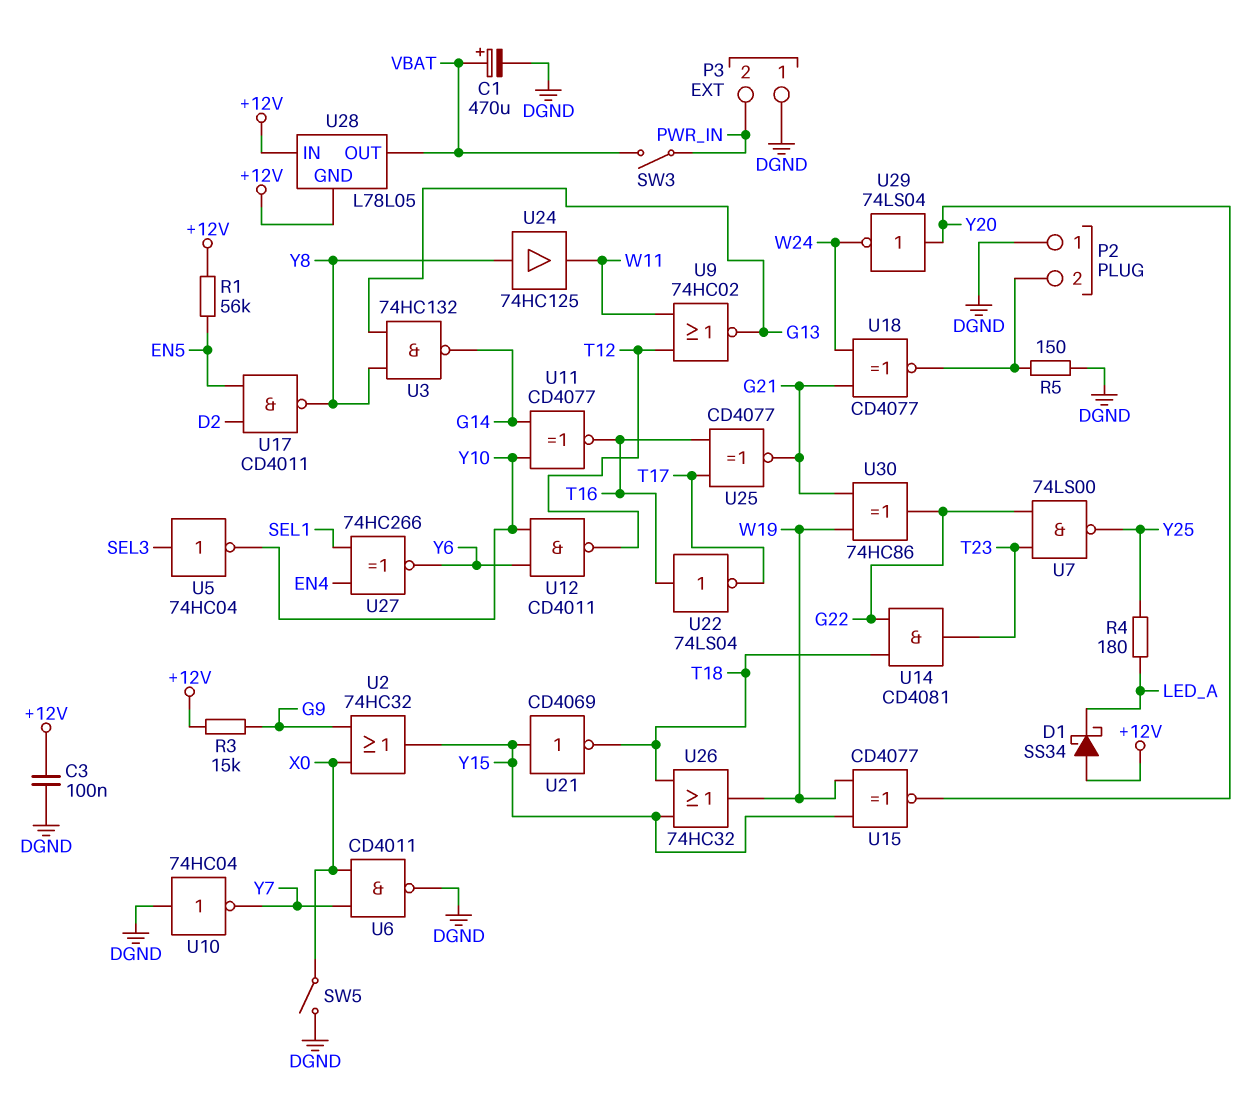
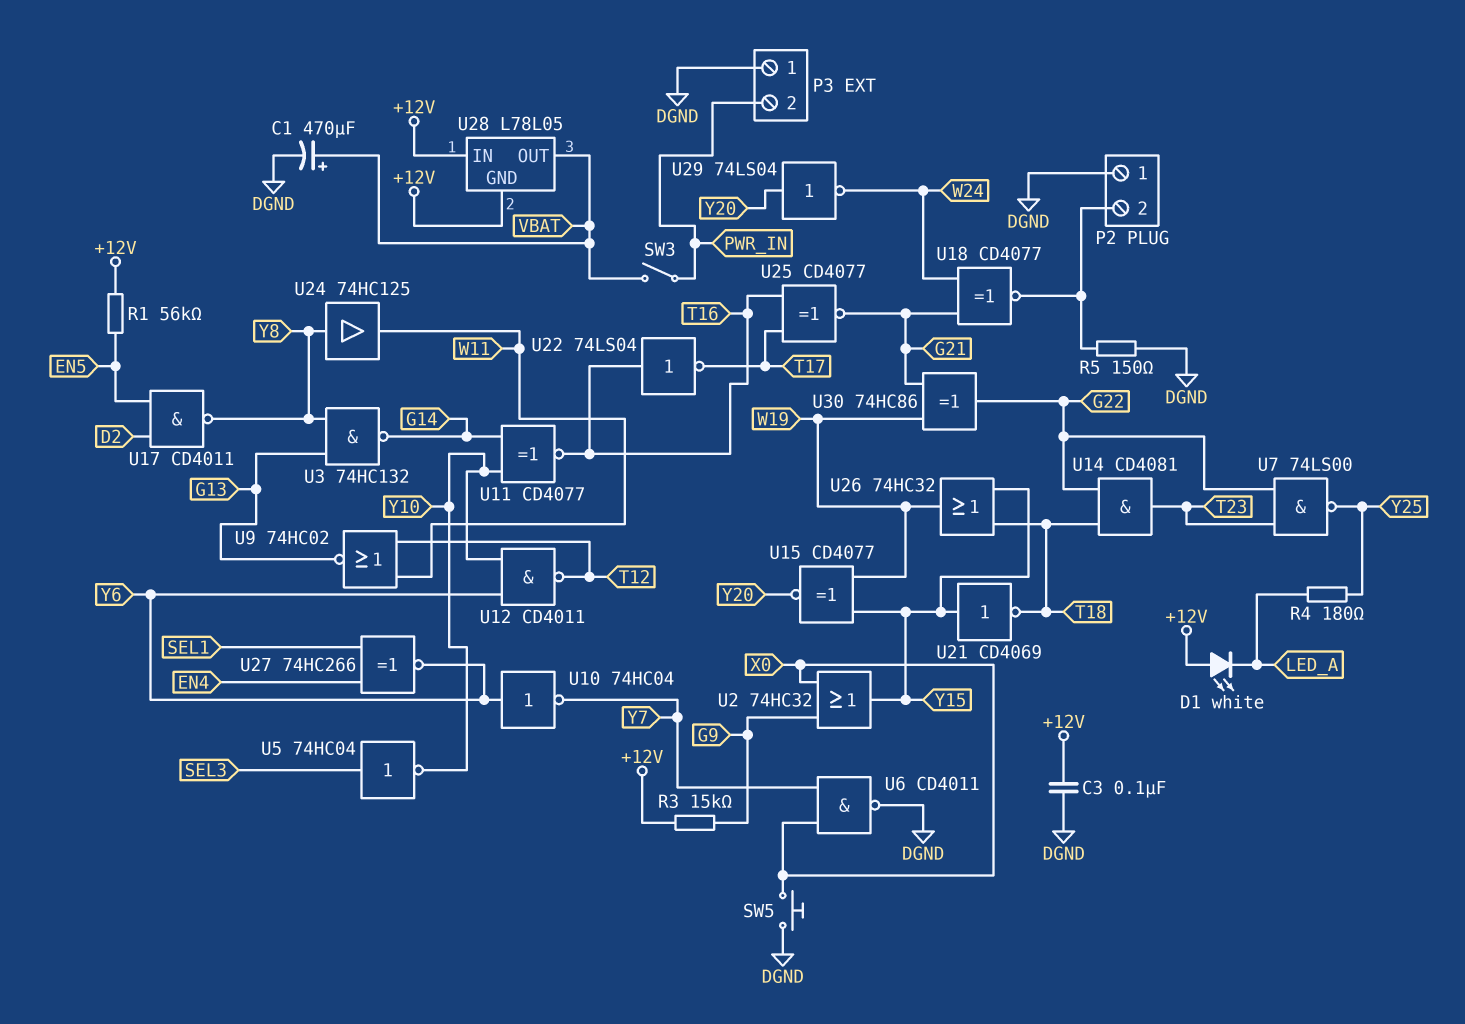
D1: schottky SS34 (A +12V, K LED_A) -> LED white (A +12V, K LED_A)
SW5: switch (DGND, X0) -> button (DGND, X0)
U10: NOT 74HC04 (in DGND, out Y7) -> NOT 74HC04 (in Y6, out Y7)

